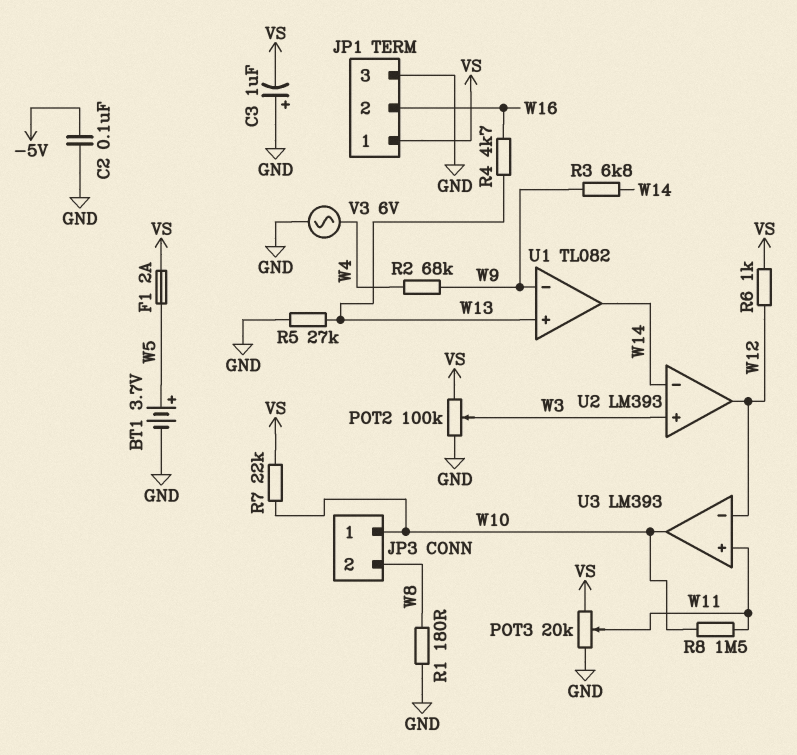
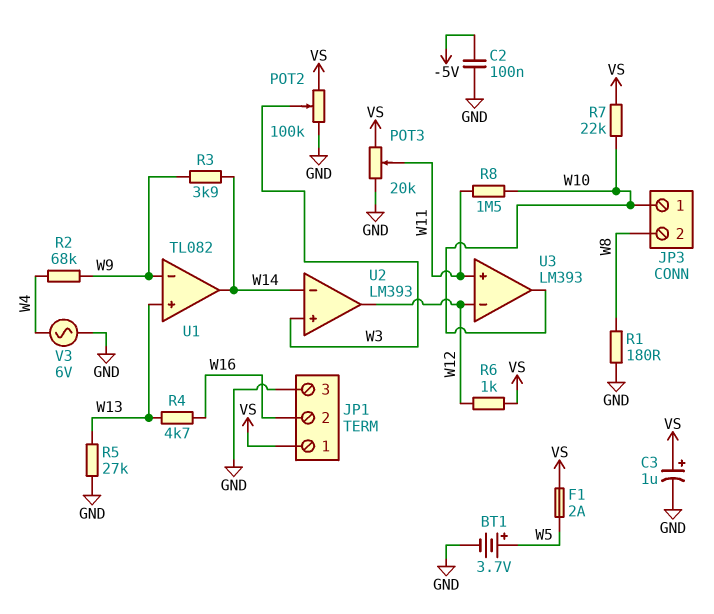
C3: 1uF (plus GND, minus VS) -> 1uF (plus VS, minus GND)
R3: 6.8k (W9, W14) -> 3.9k (W9, W14)

